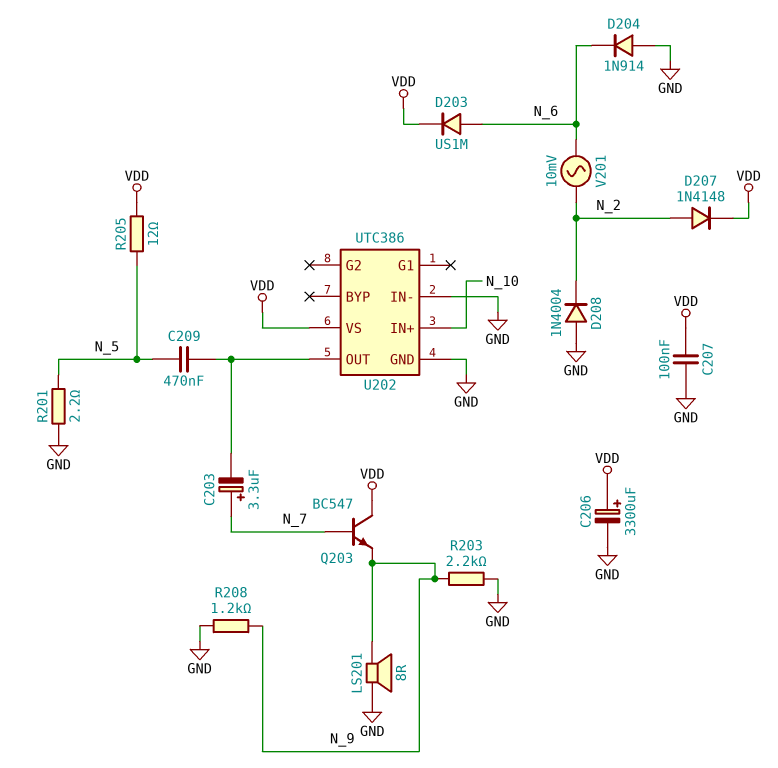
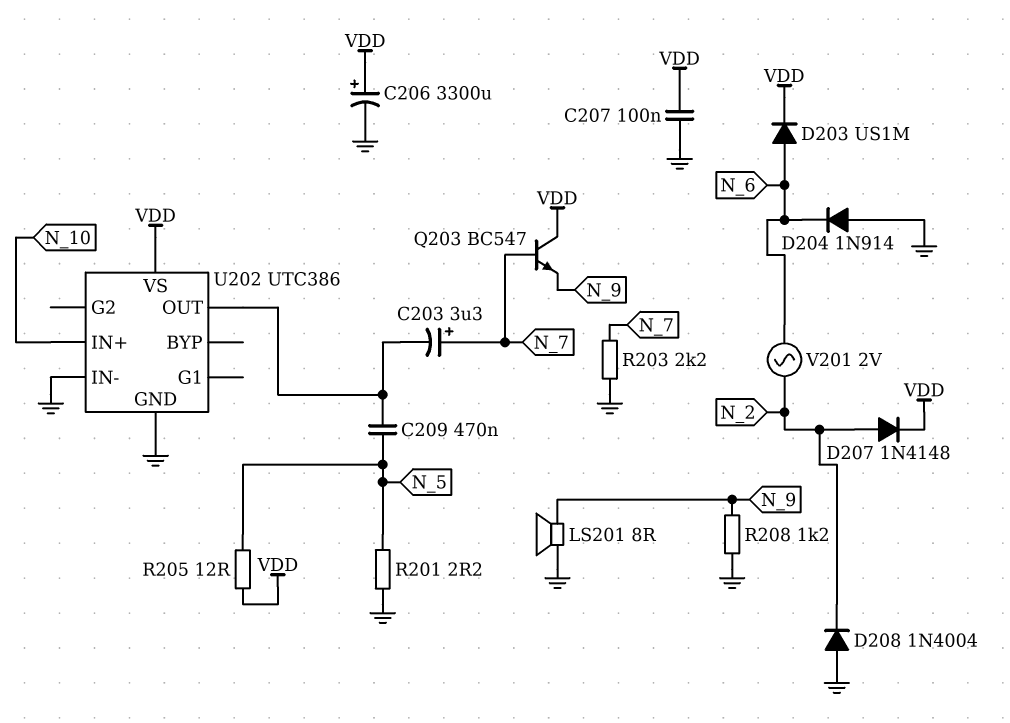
R203: 2.2k (GND, N_9) -> 2.2k (GND, N_7)
V201: AC 10mV (N_2, N_6) -> AC 2V (N_2, N_6)

